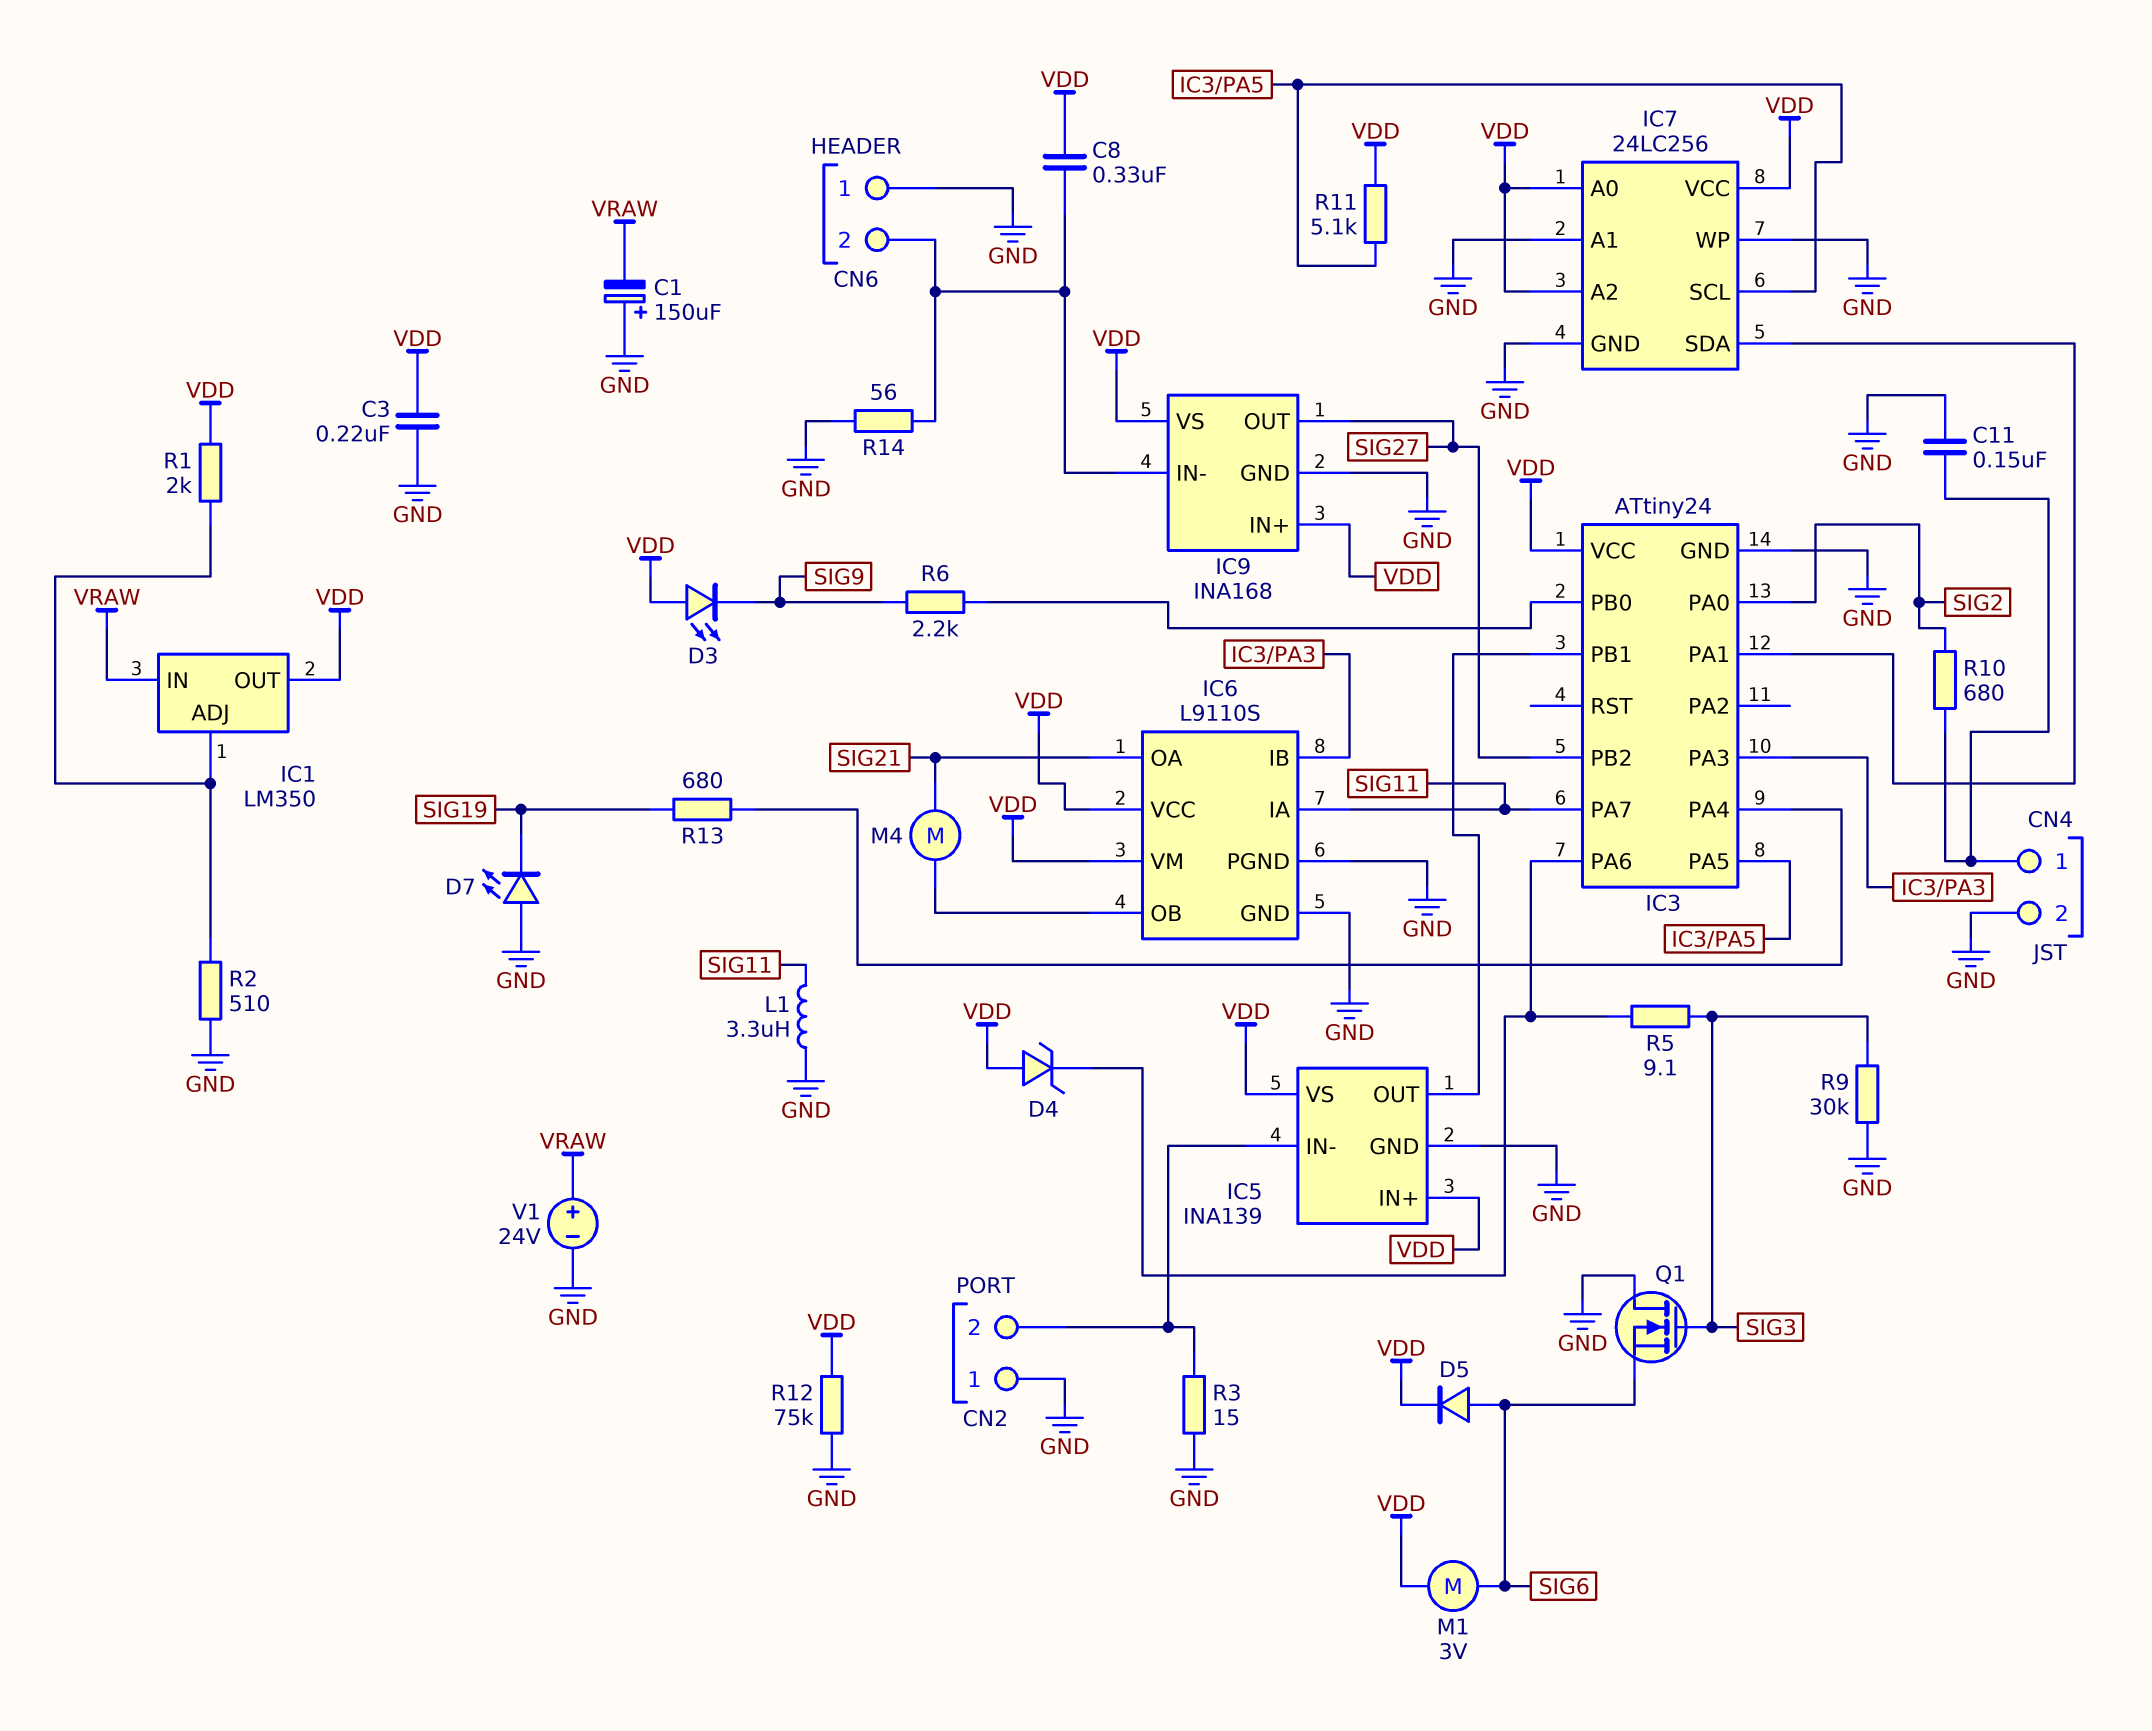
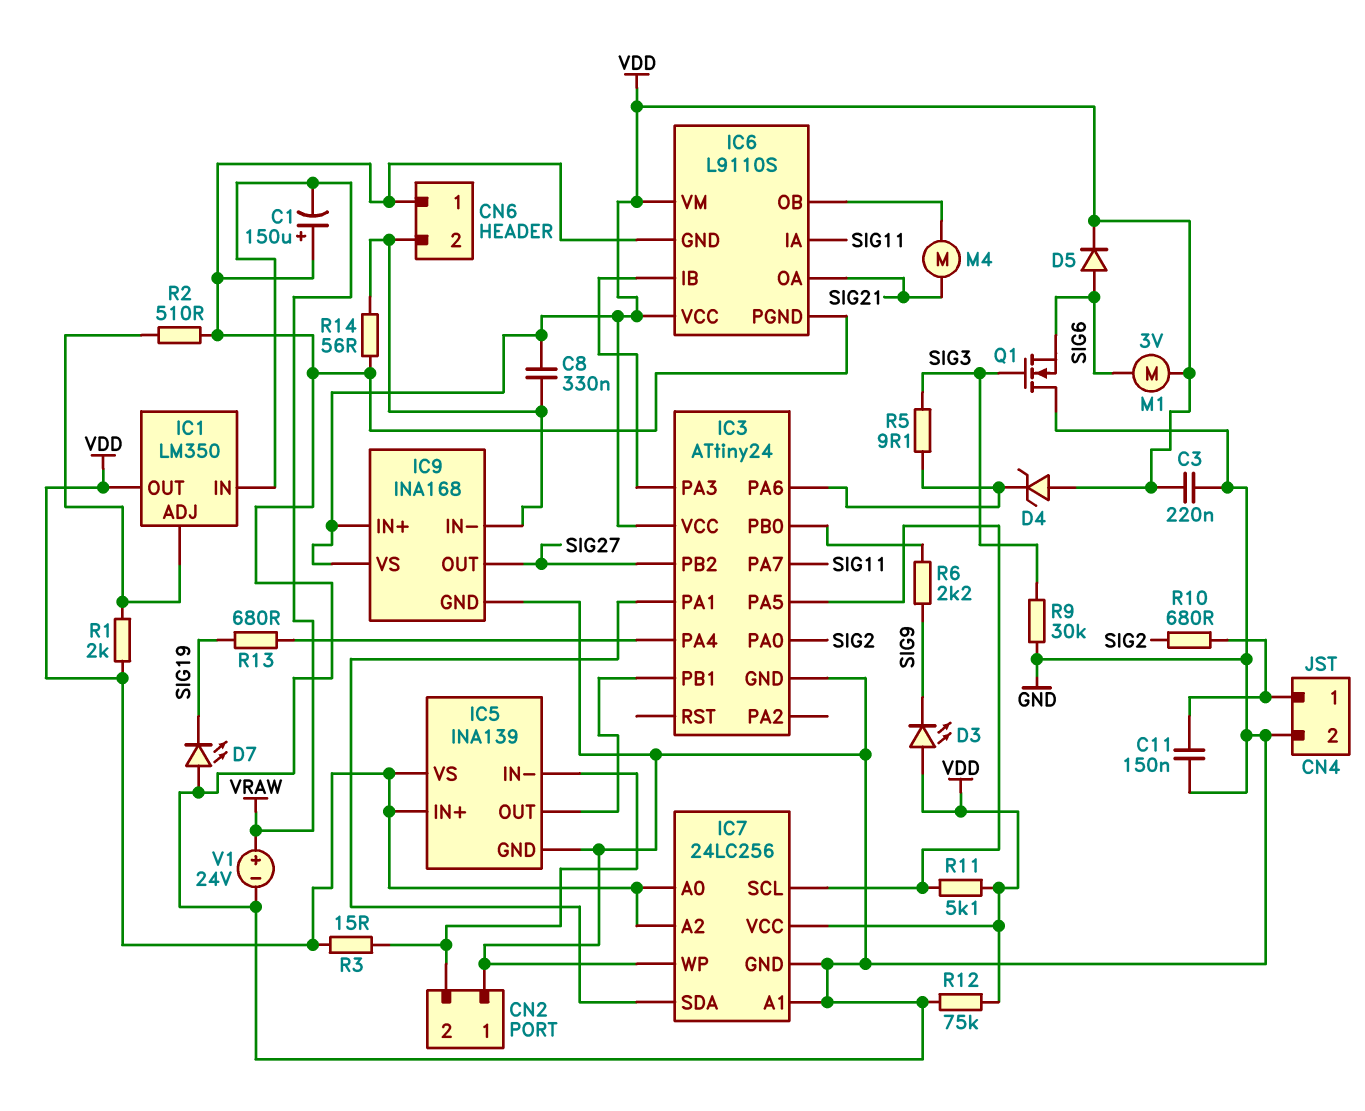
L1: 3.3uH (GND, SIG11) -> none
R3: 15 (CN2/2, GND) -> 15 (CN2/2, VDD)

